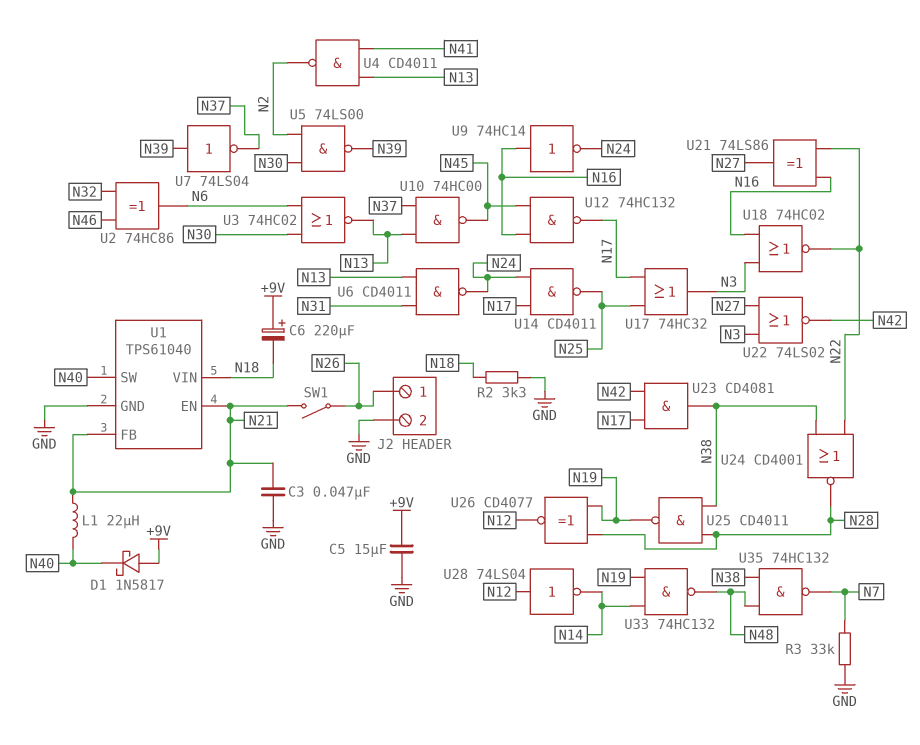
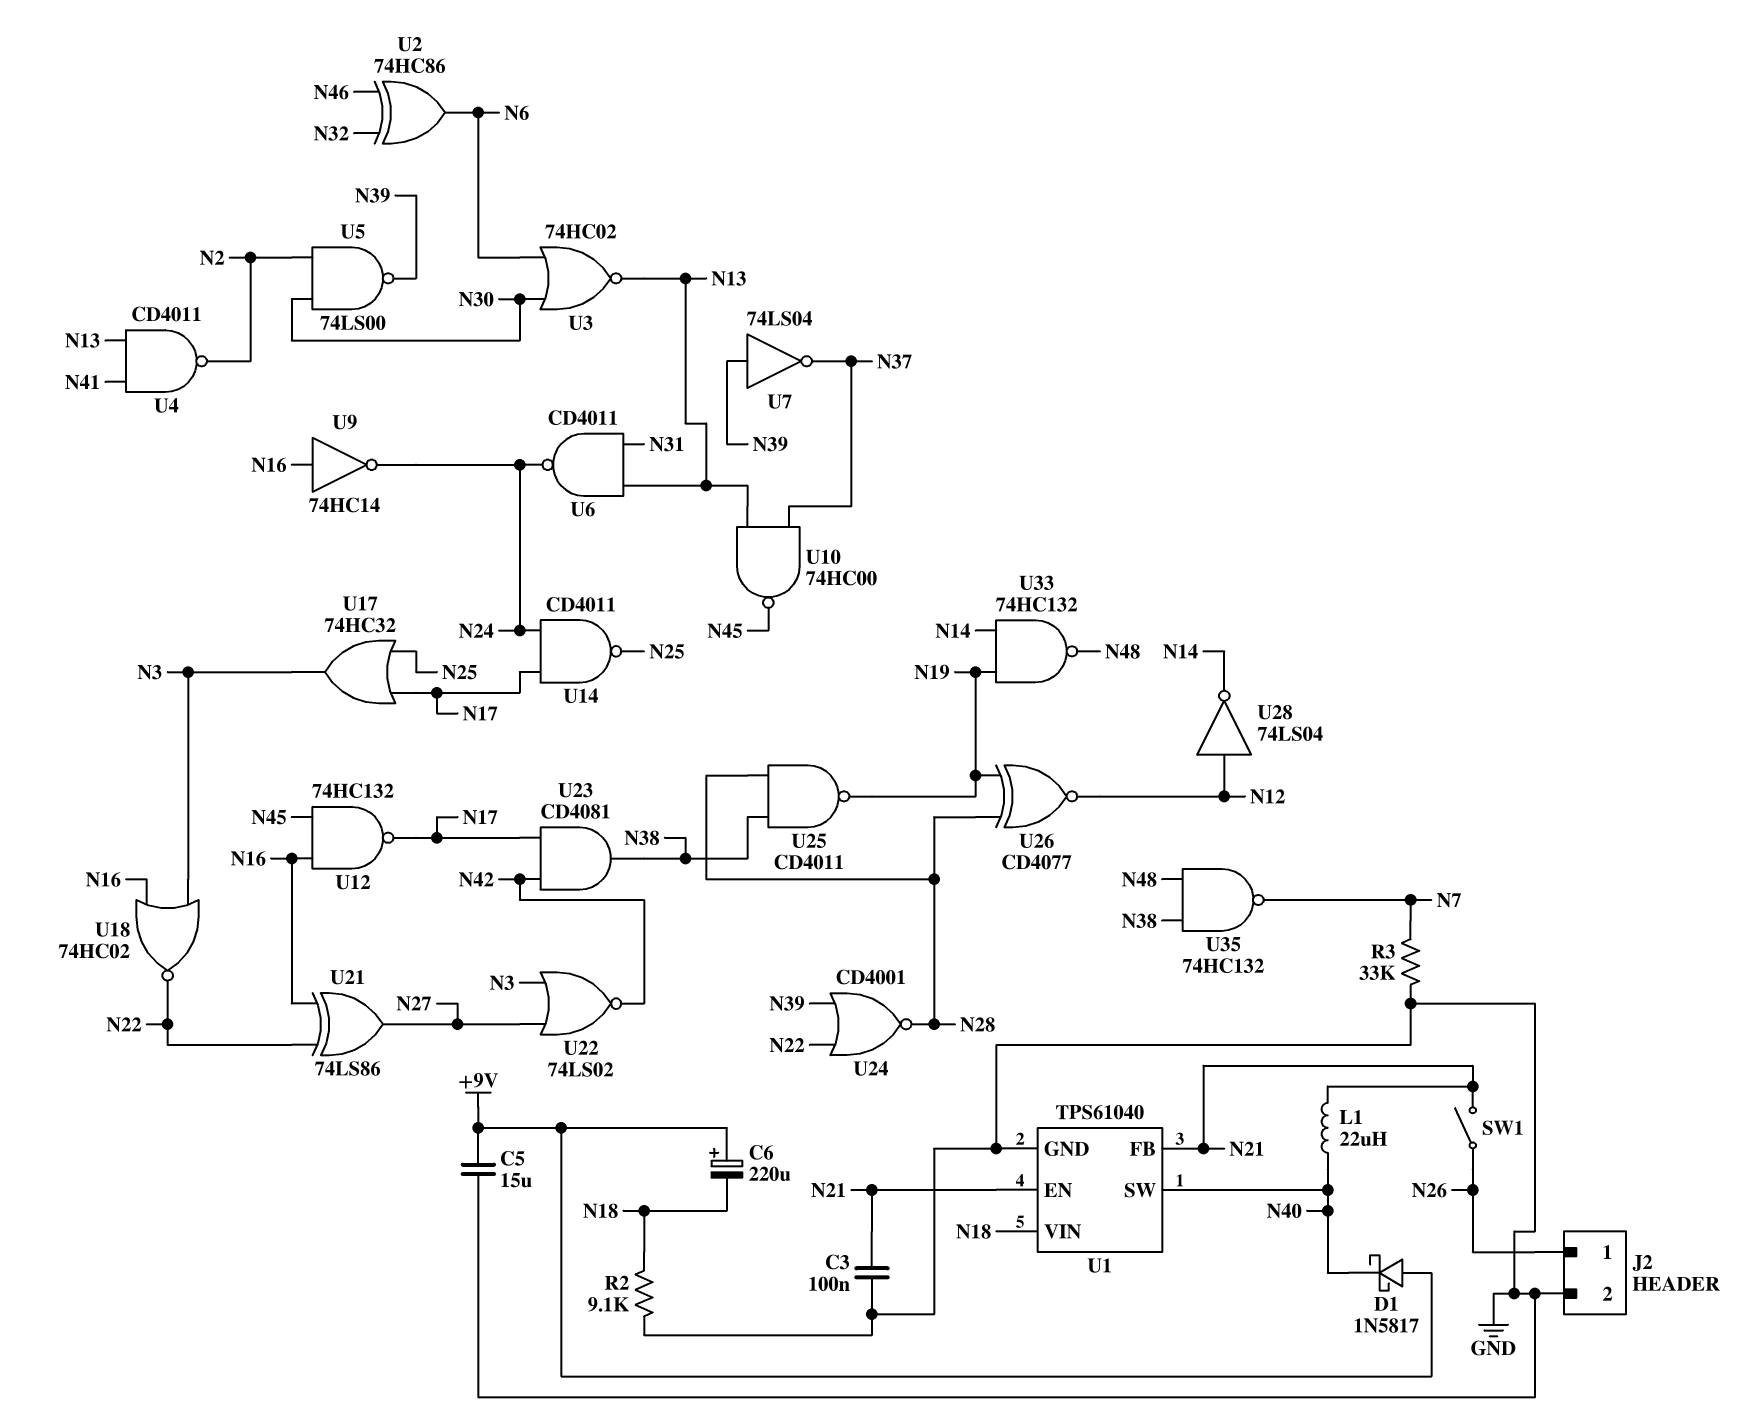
C3: 47nF (GND, N21) -> 100nF (GND, N21)
R2: 3.3k (GND, N18) -> 9.1k (GND, N18)
U24: NOR CD4001 (in N22, in N38, out N28) -> NOR CD4001 (in N22, in N39, out N28)

